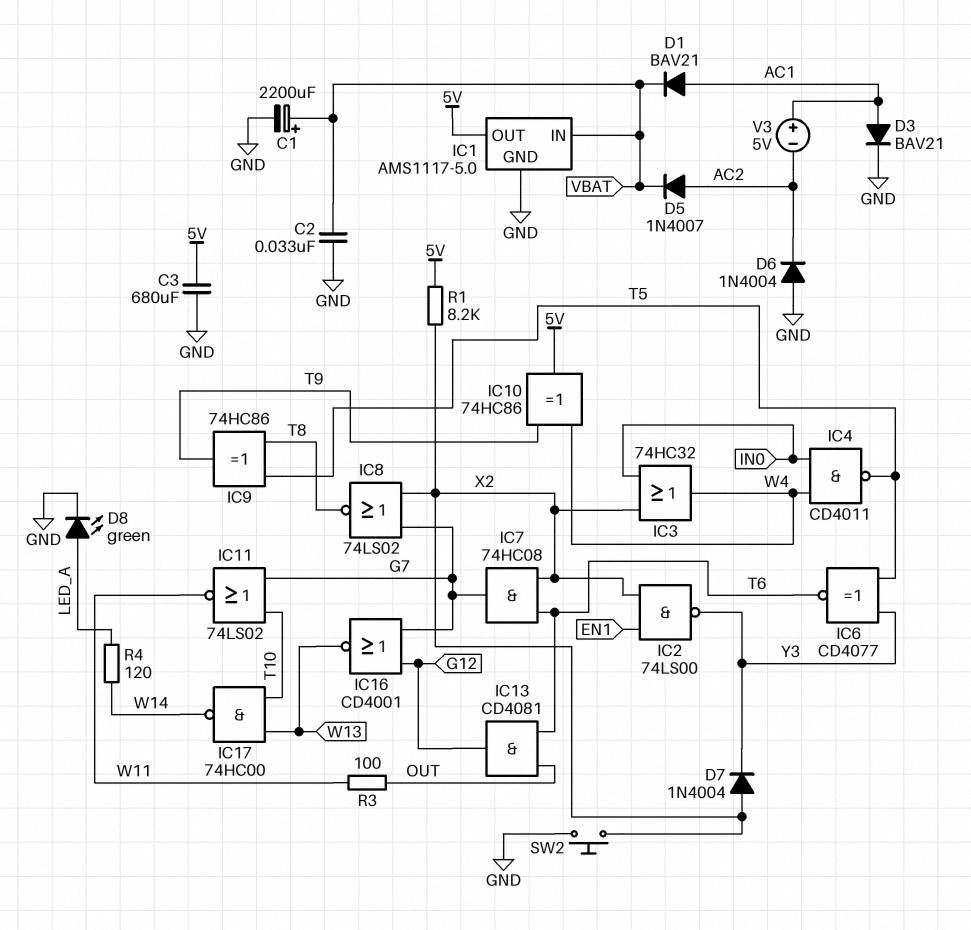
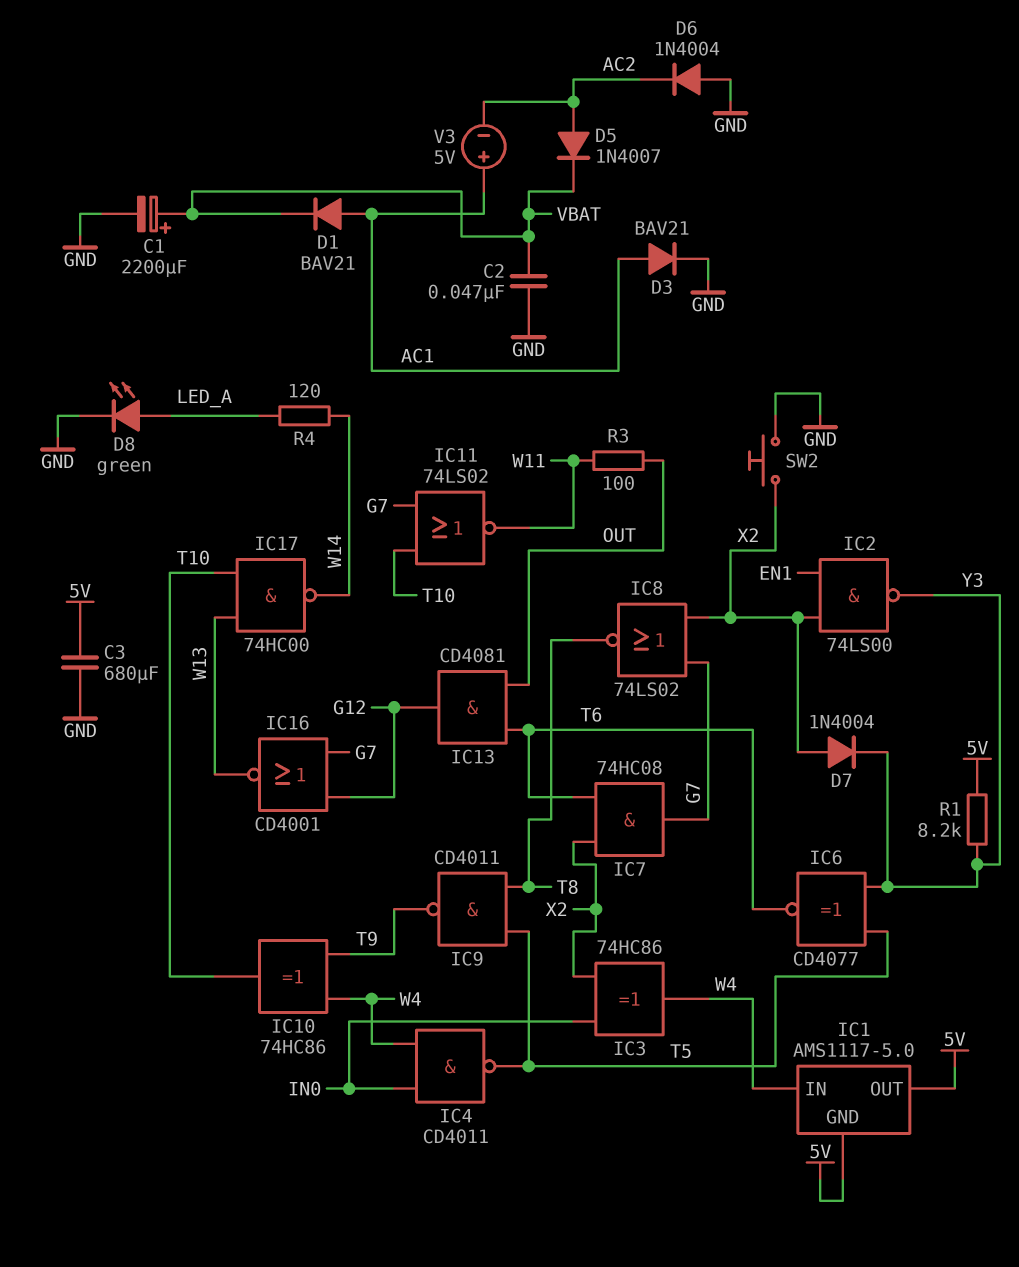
C2: 33nF (GND, VBAT) -> 47nF (GND, VBAT)
IC1 pin GND: GND -> 5V
IC1 pin IN: VBAT -> W4
IC3: OR 74HC32 (in IN0, in X2, out W4) -> XOR 74HC86 (in IN0, in X2, out W4)
IC9: XOR 74HC86 (in T5, in T8, out T9) -> NAND CD4011 (in T5, in T8, out T9)
IC10: XOR 74HC86 (in T9, in W4, out 5V) -> XOR 74HC86 (in T9, in W4, out T10)
R1: 8.2k (5V, X2) -> 8.2k (5V, Y3)

